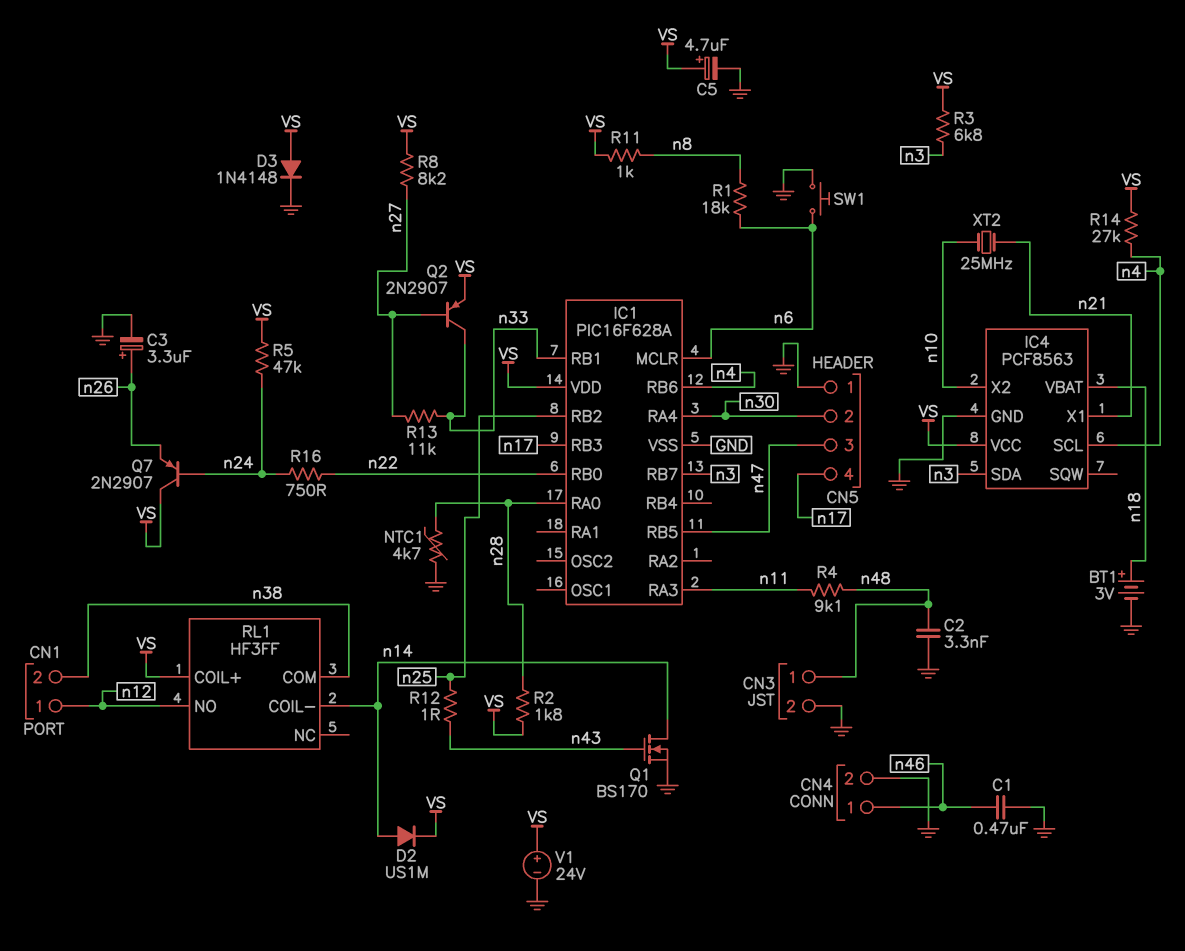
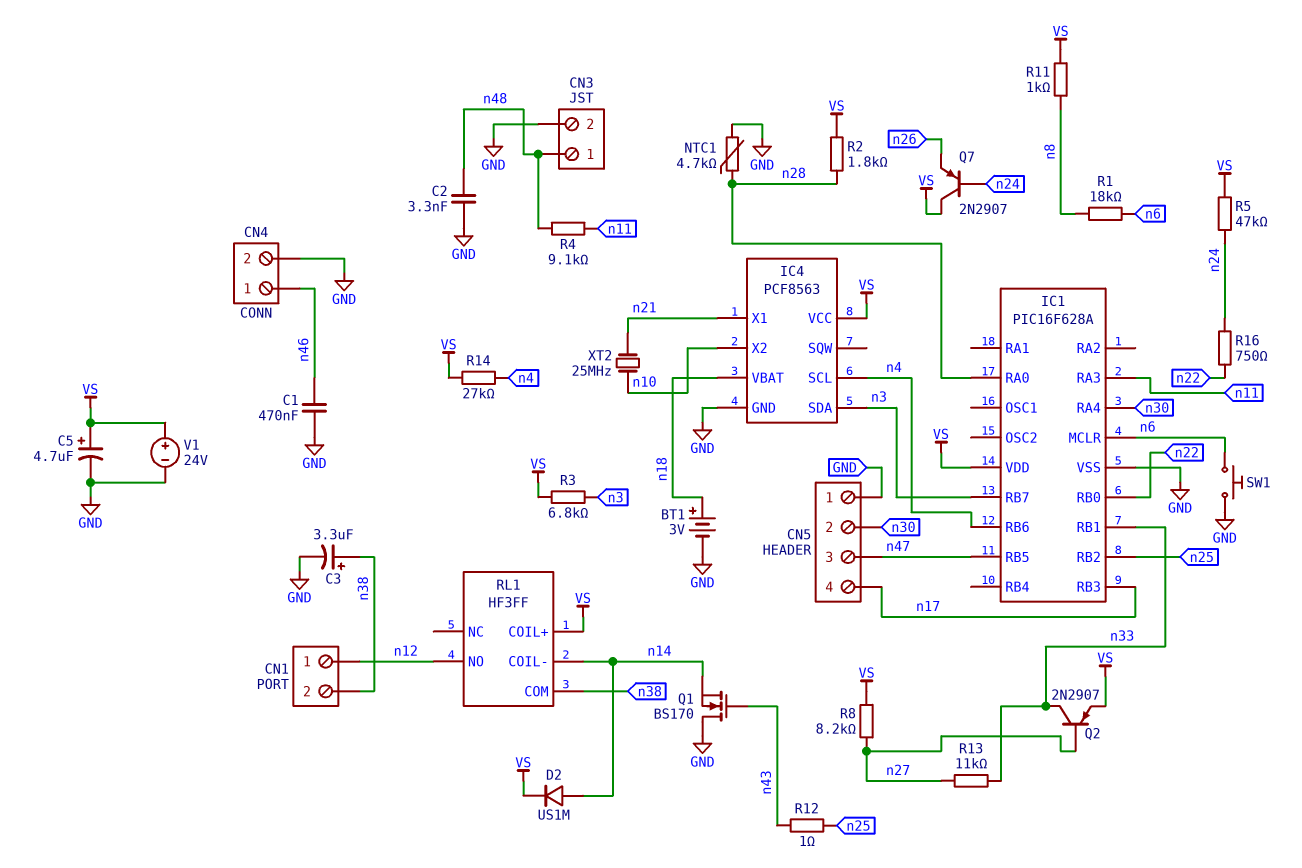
C3: 3.3uF (plus n26, minus GND) -> 3.3uF (plus n38, minus GND)
D3: diode 1N4148 (A VS, K GND) -> none
Q1: NMOS BS170 (G n43, D n14, S GND) -> NMOS BS170 (G n43, D GND, S n14)

